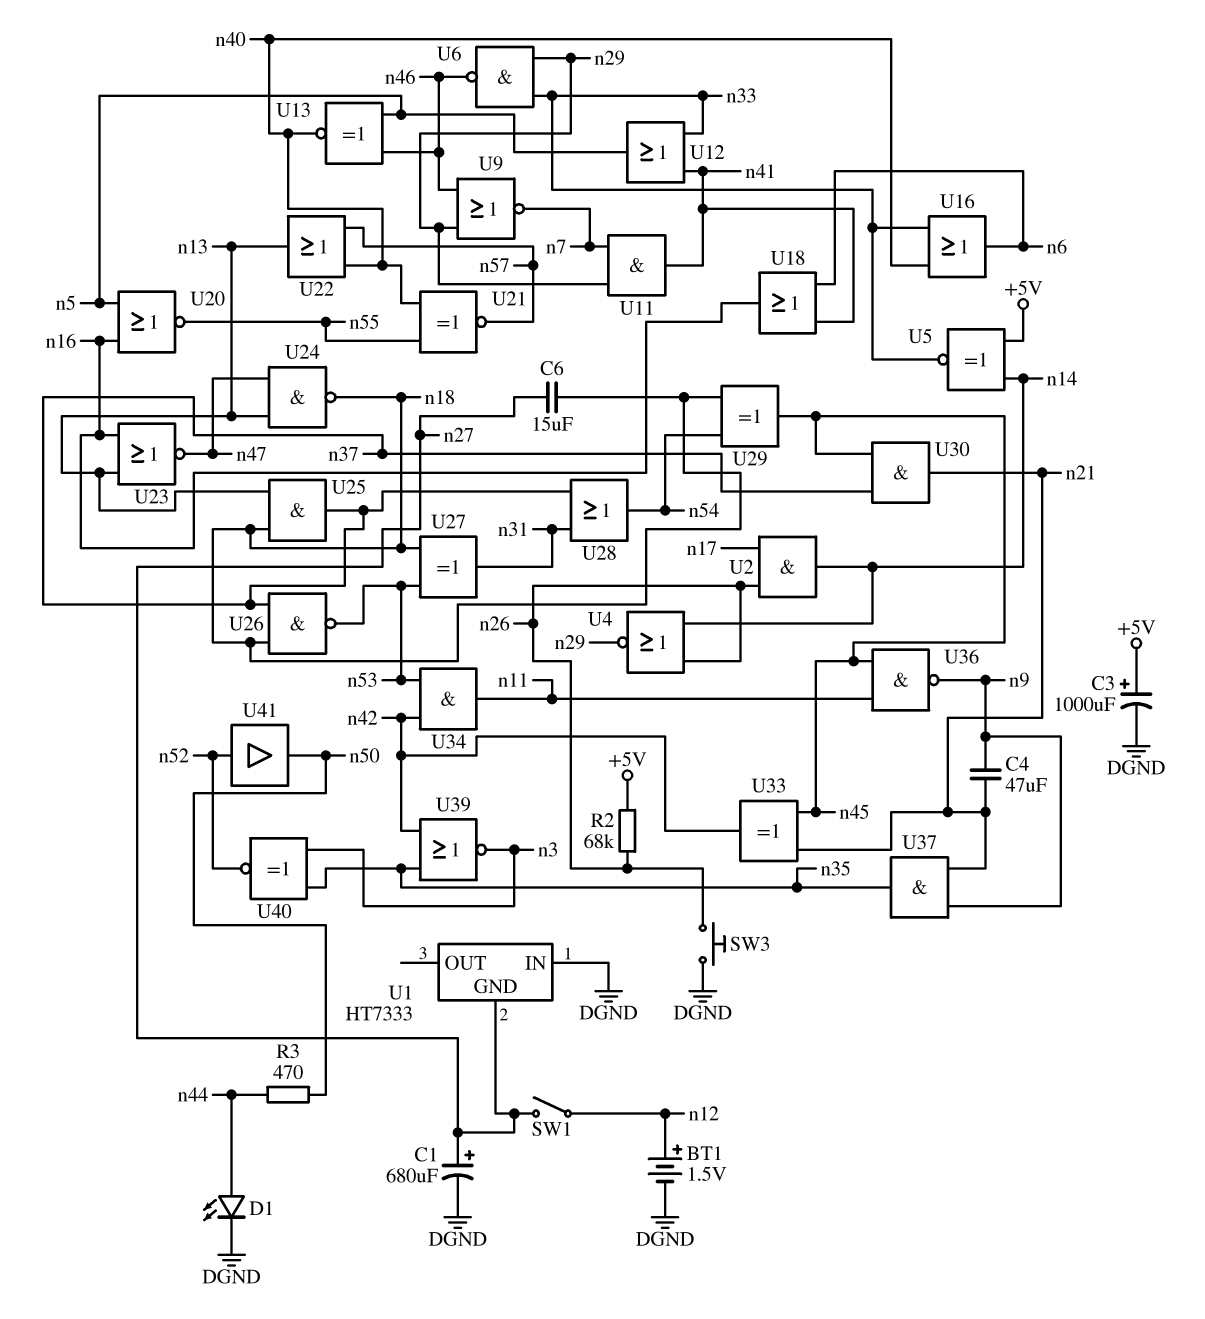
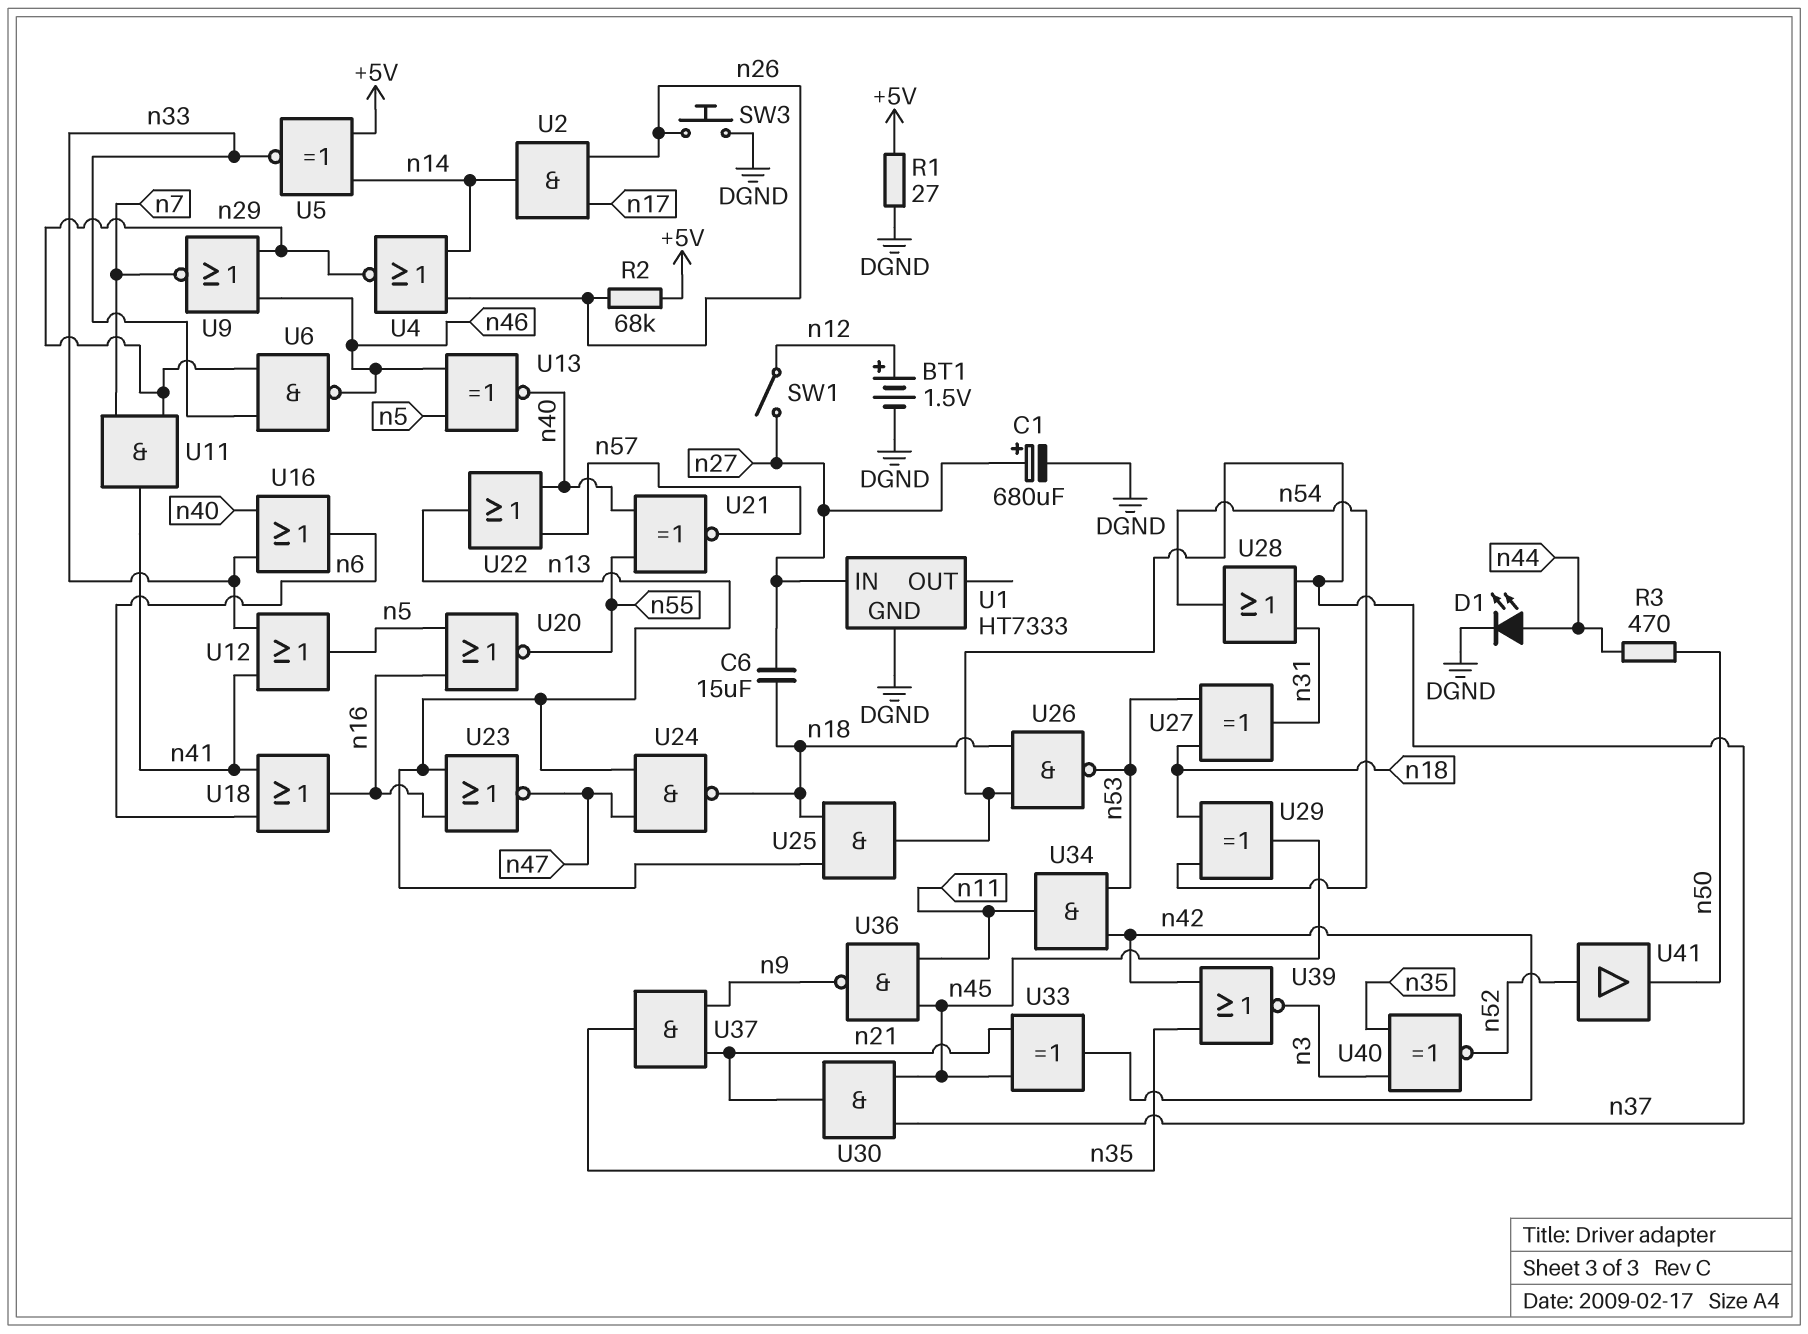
C3: 1000uF (plus +5V, minus DGND) -> none
C4: 47uF (n9, n21) -> none
R1: none -> 27 (+5V, DGND)
U1 pin GND: n27 -> DGND
U1 pin IN: DGND -> n27

